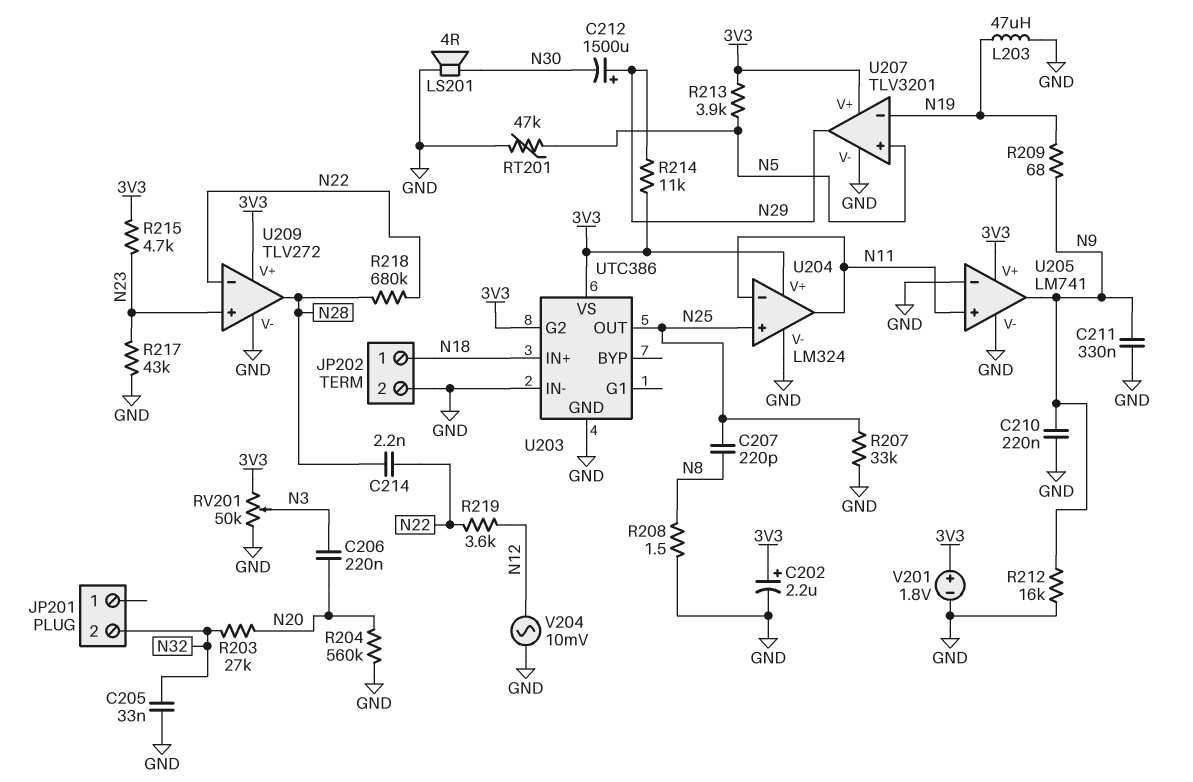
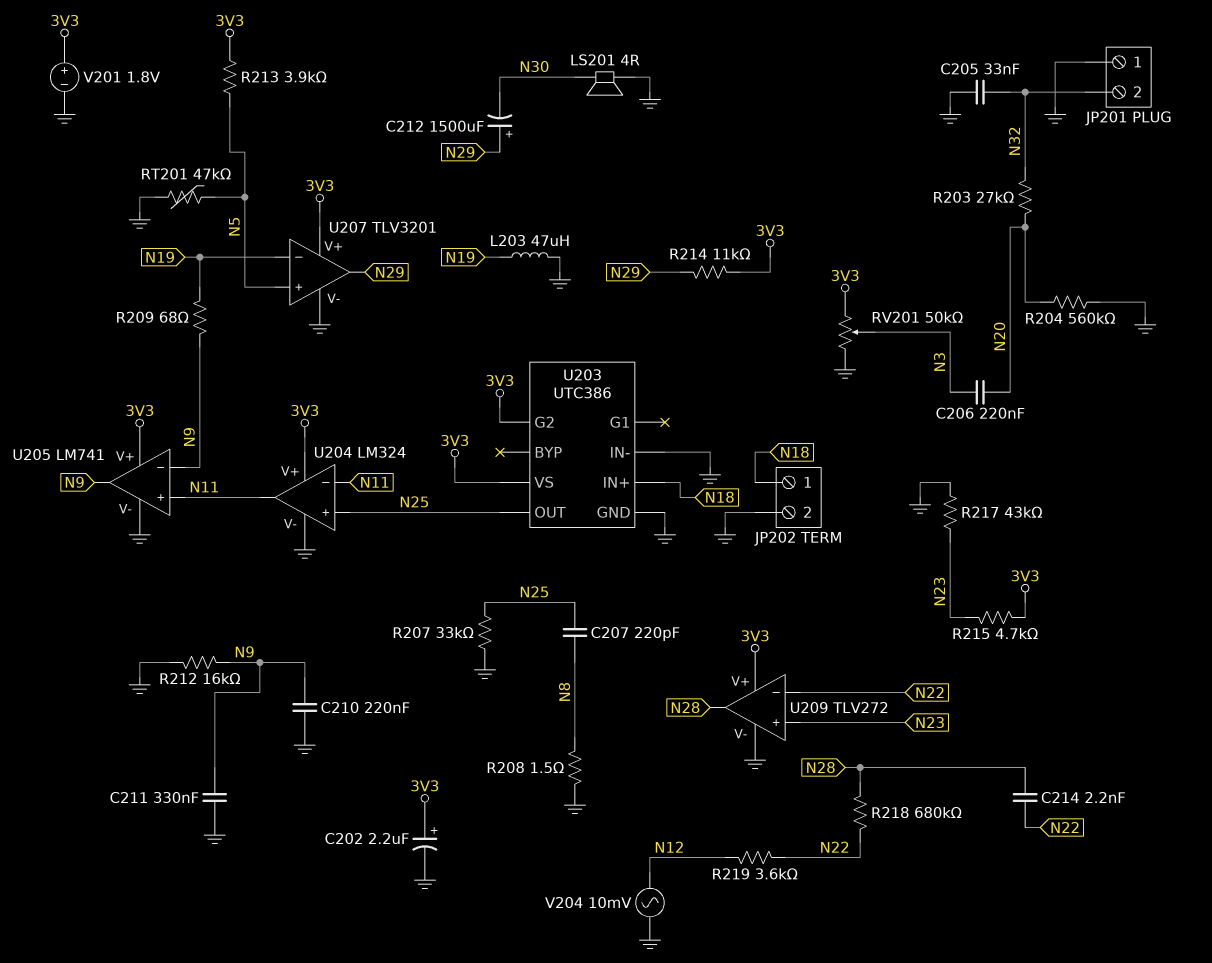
JP201 pin 1: none -> GND
U205 pin in-: GND -> N9

